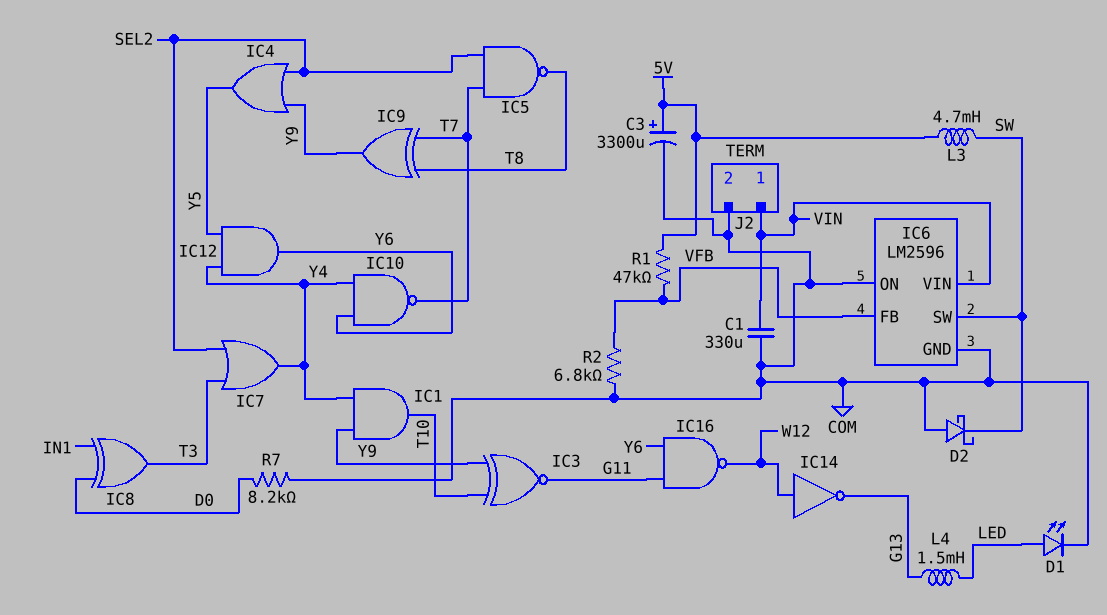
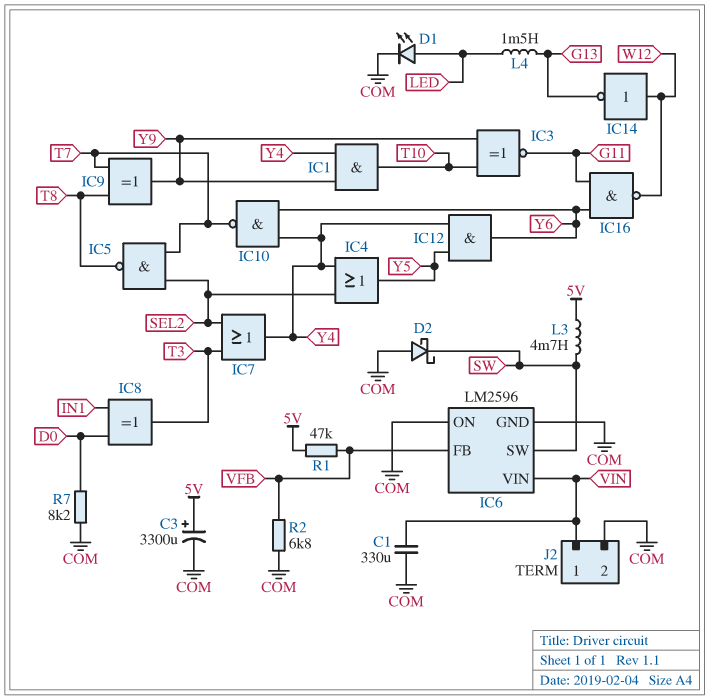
IC4: OR (in SEL2, in Y9, out Y5) -> OR (in SEL2, in Y4, out Y5)

